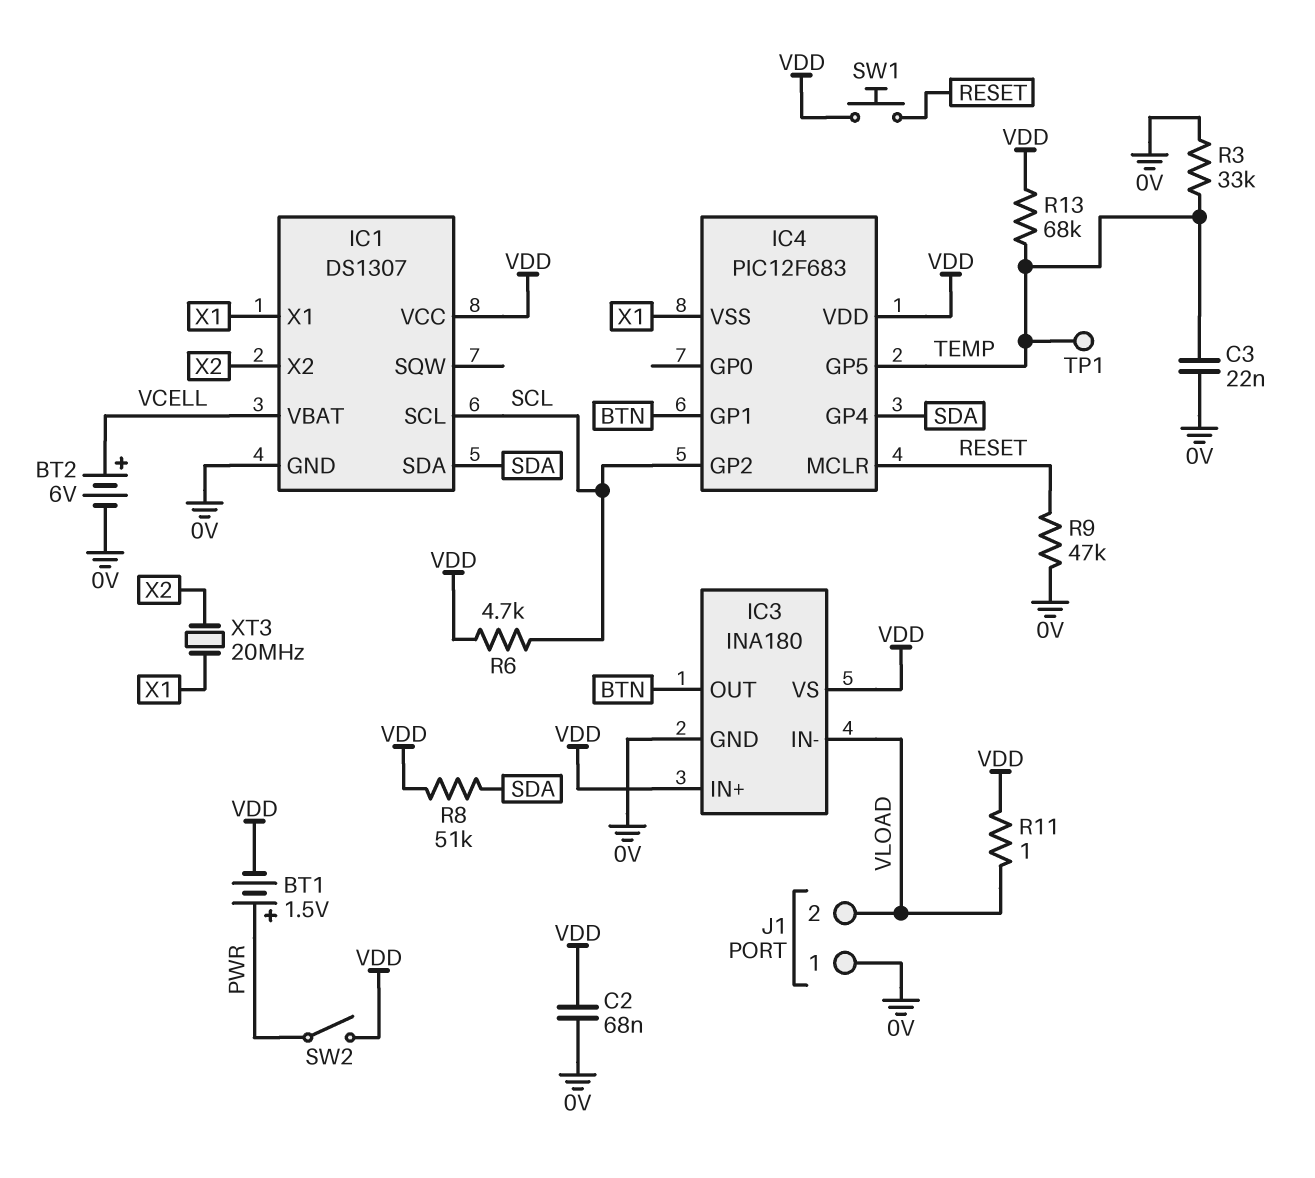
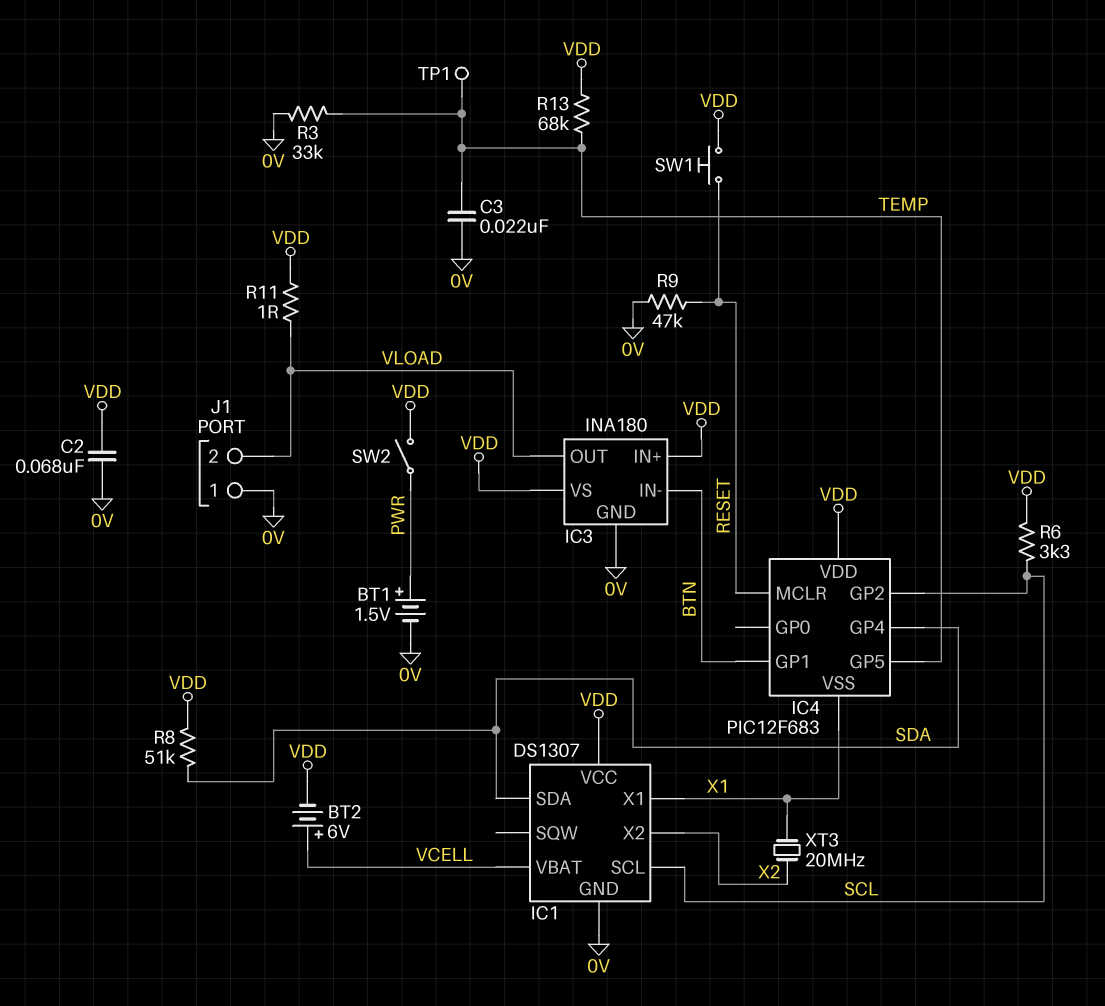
BT1: 1.5V (plus PWR, minus VDD) -> 1.5V (plus PWR, minus 0V)
BT2: 6V (plus VCELL, minus 0V) -> 6V (plus VCELL, minus VDD)
IC3 pin IN-: VLOAD -> BTN
IC3 pin OUT: BTN -> VLOAD
R6: 4.7k (SCL, VDD) -> 3.3k (SCL, VDD)

